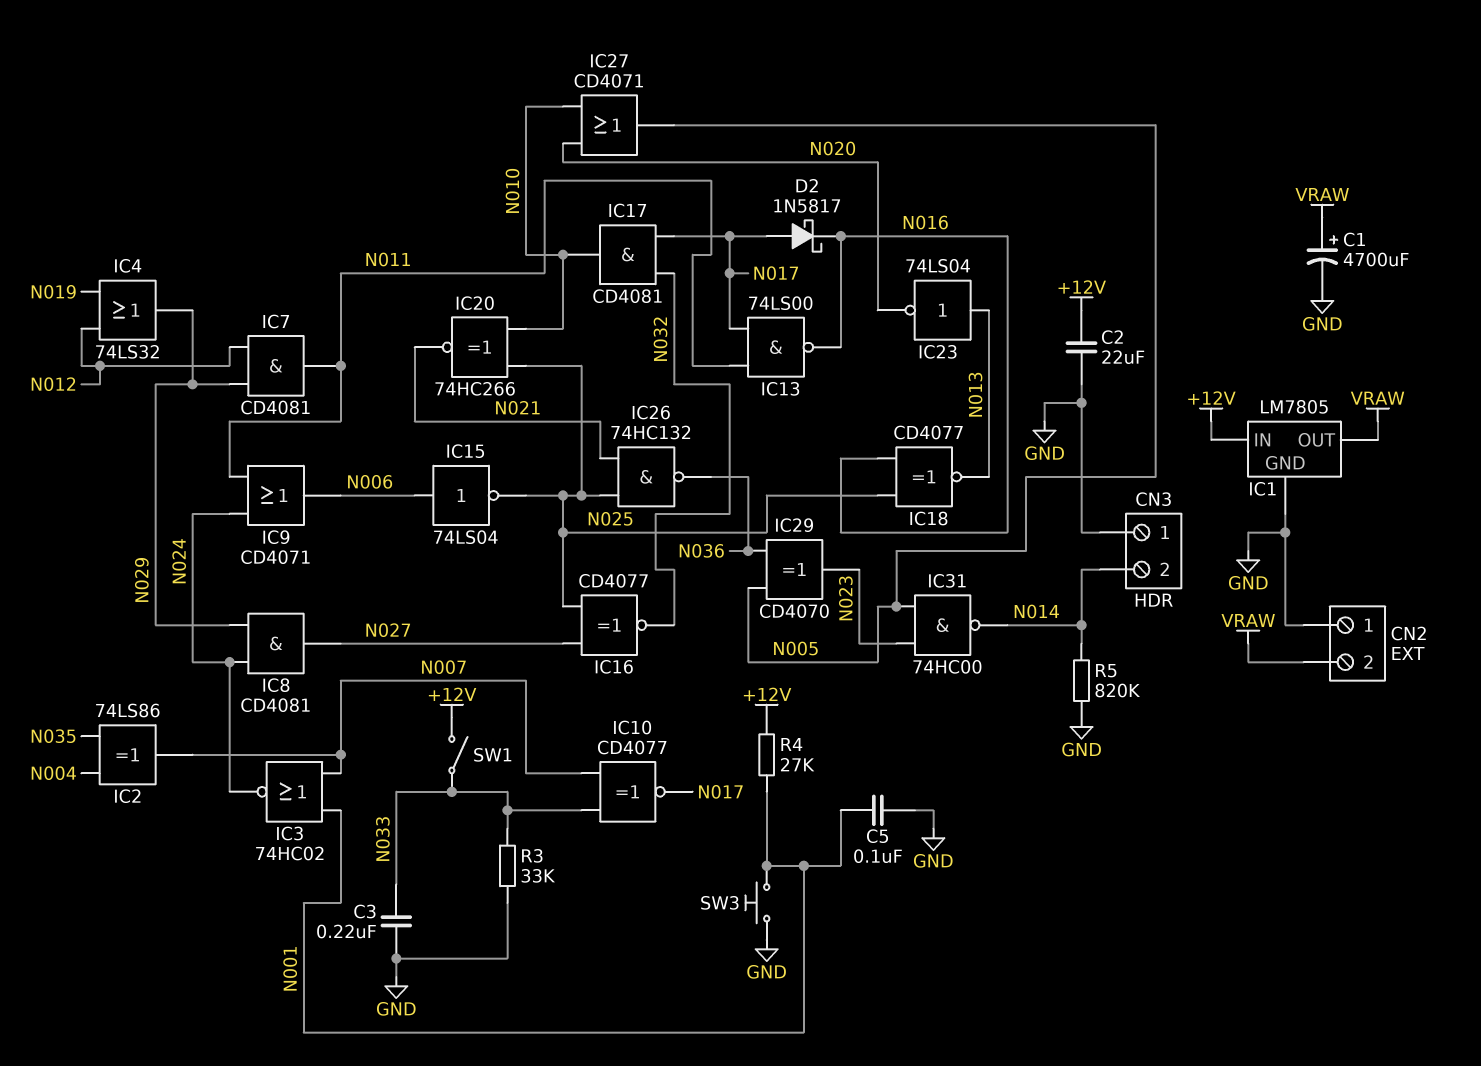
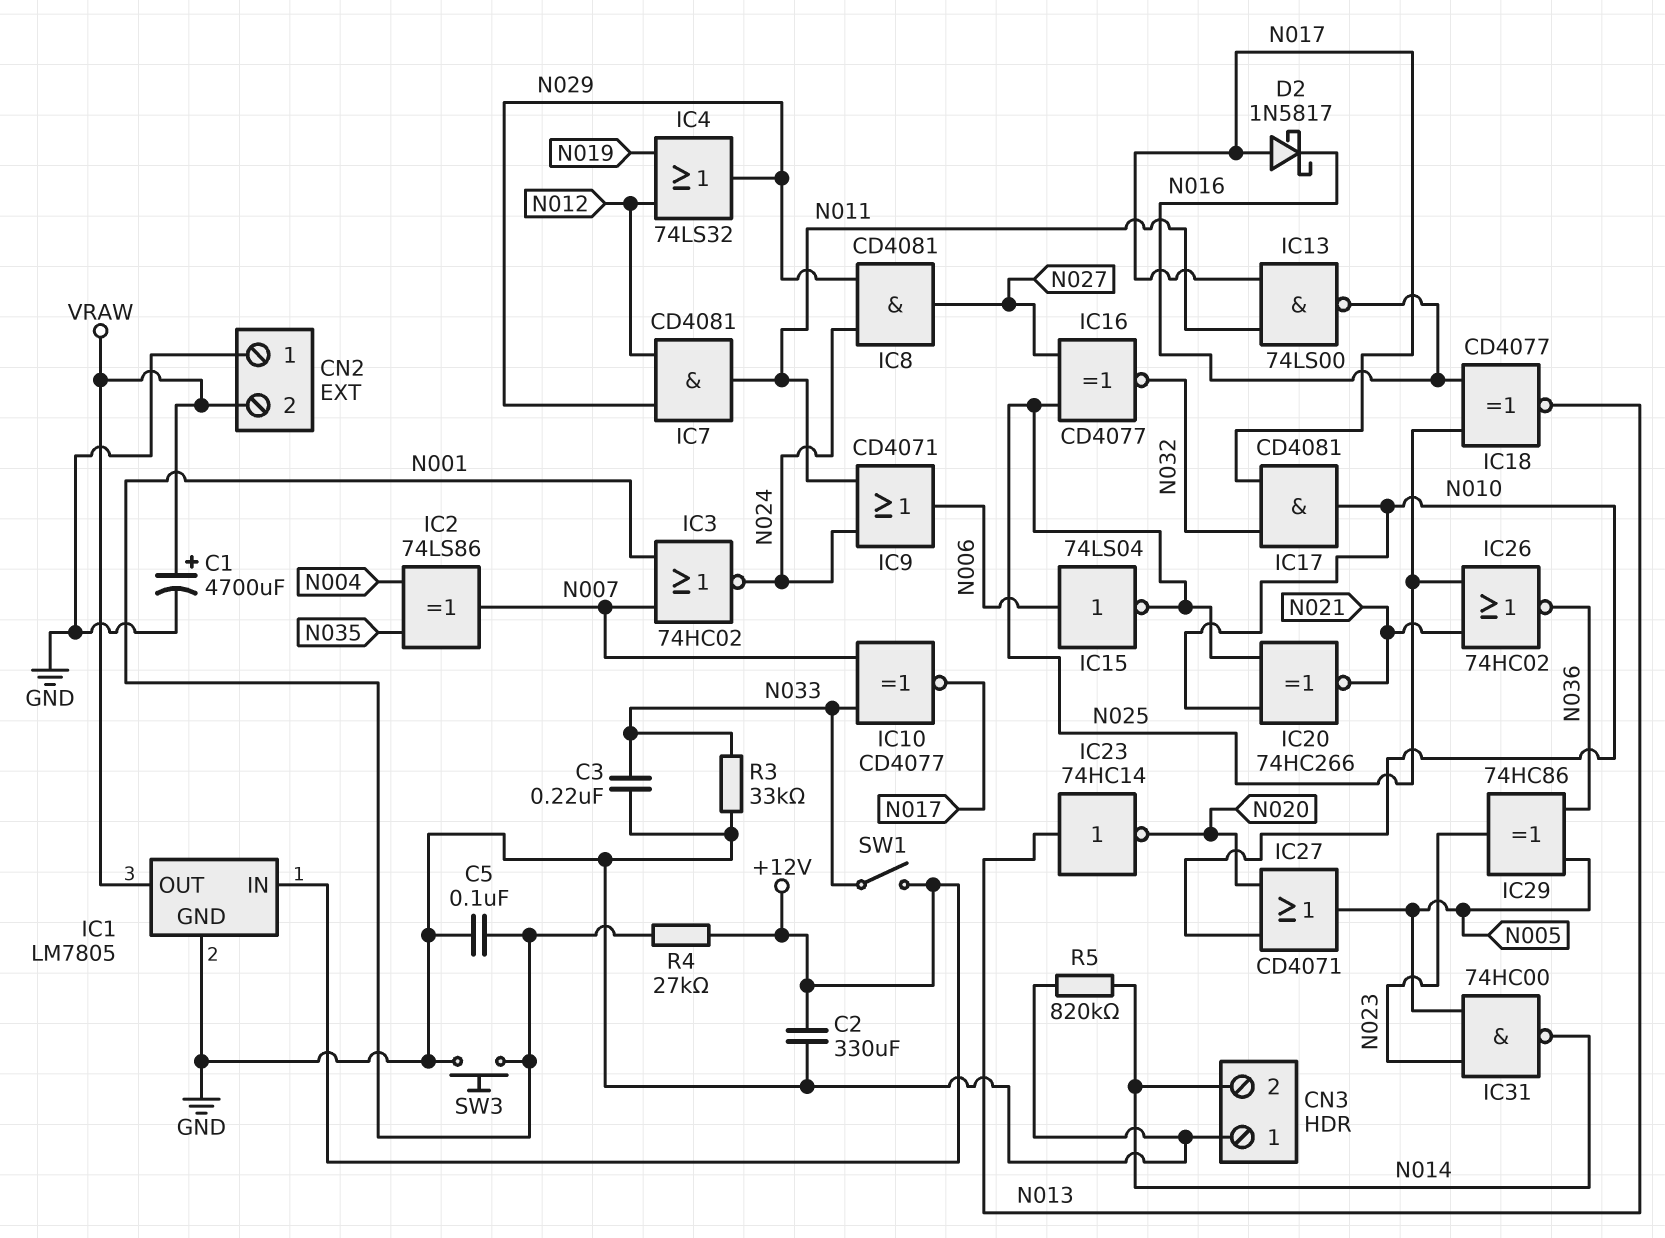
C2: 22uF (+12V, GND) -> 330uF (+12V, GND)
IC23: NOT 74LS04 (in N013, out N020) -> NOT 74HC14 (in N013, out N020)
IC26: NAND 74HC132 (in N021, in N025, out N036) -> NOR 74HC02 (in N021, in N025, out N036)
IC29: XOR CD4070 (in N005, in N036, out N023) -> XOR 74HC86 (in N005, in N036, out N023)

